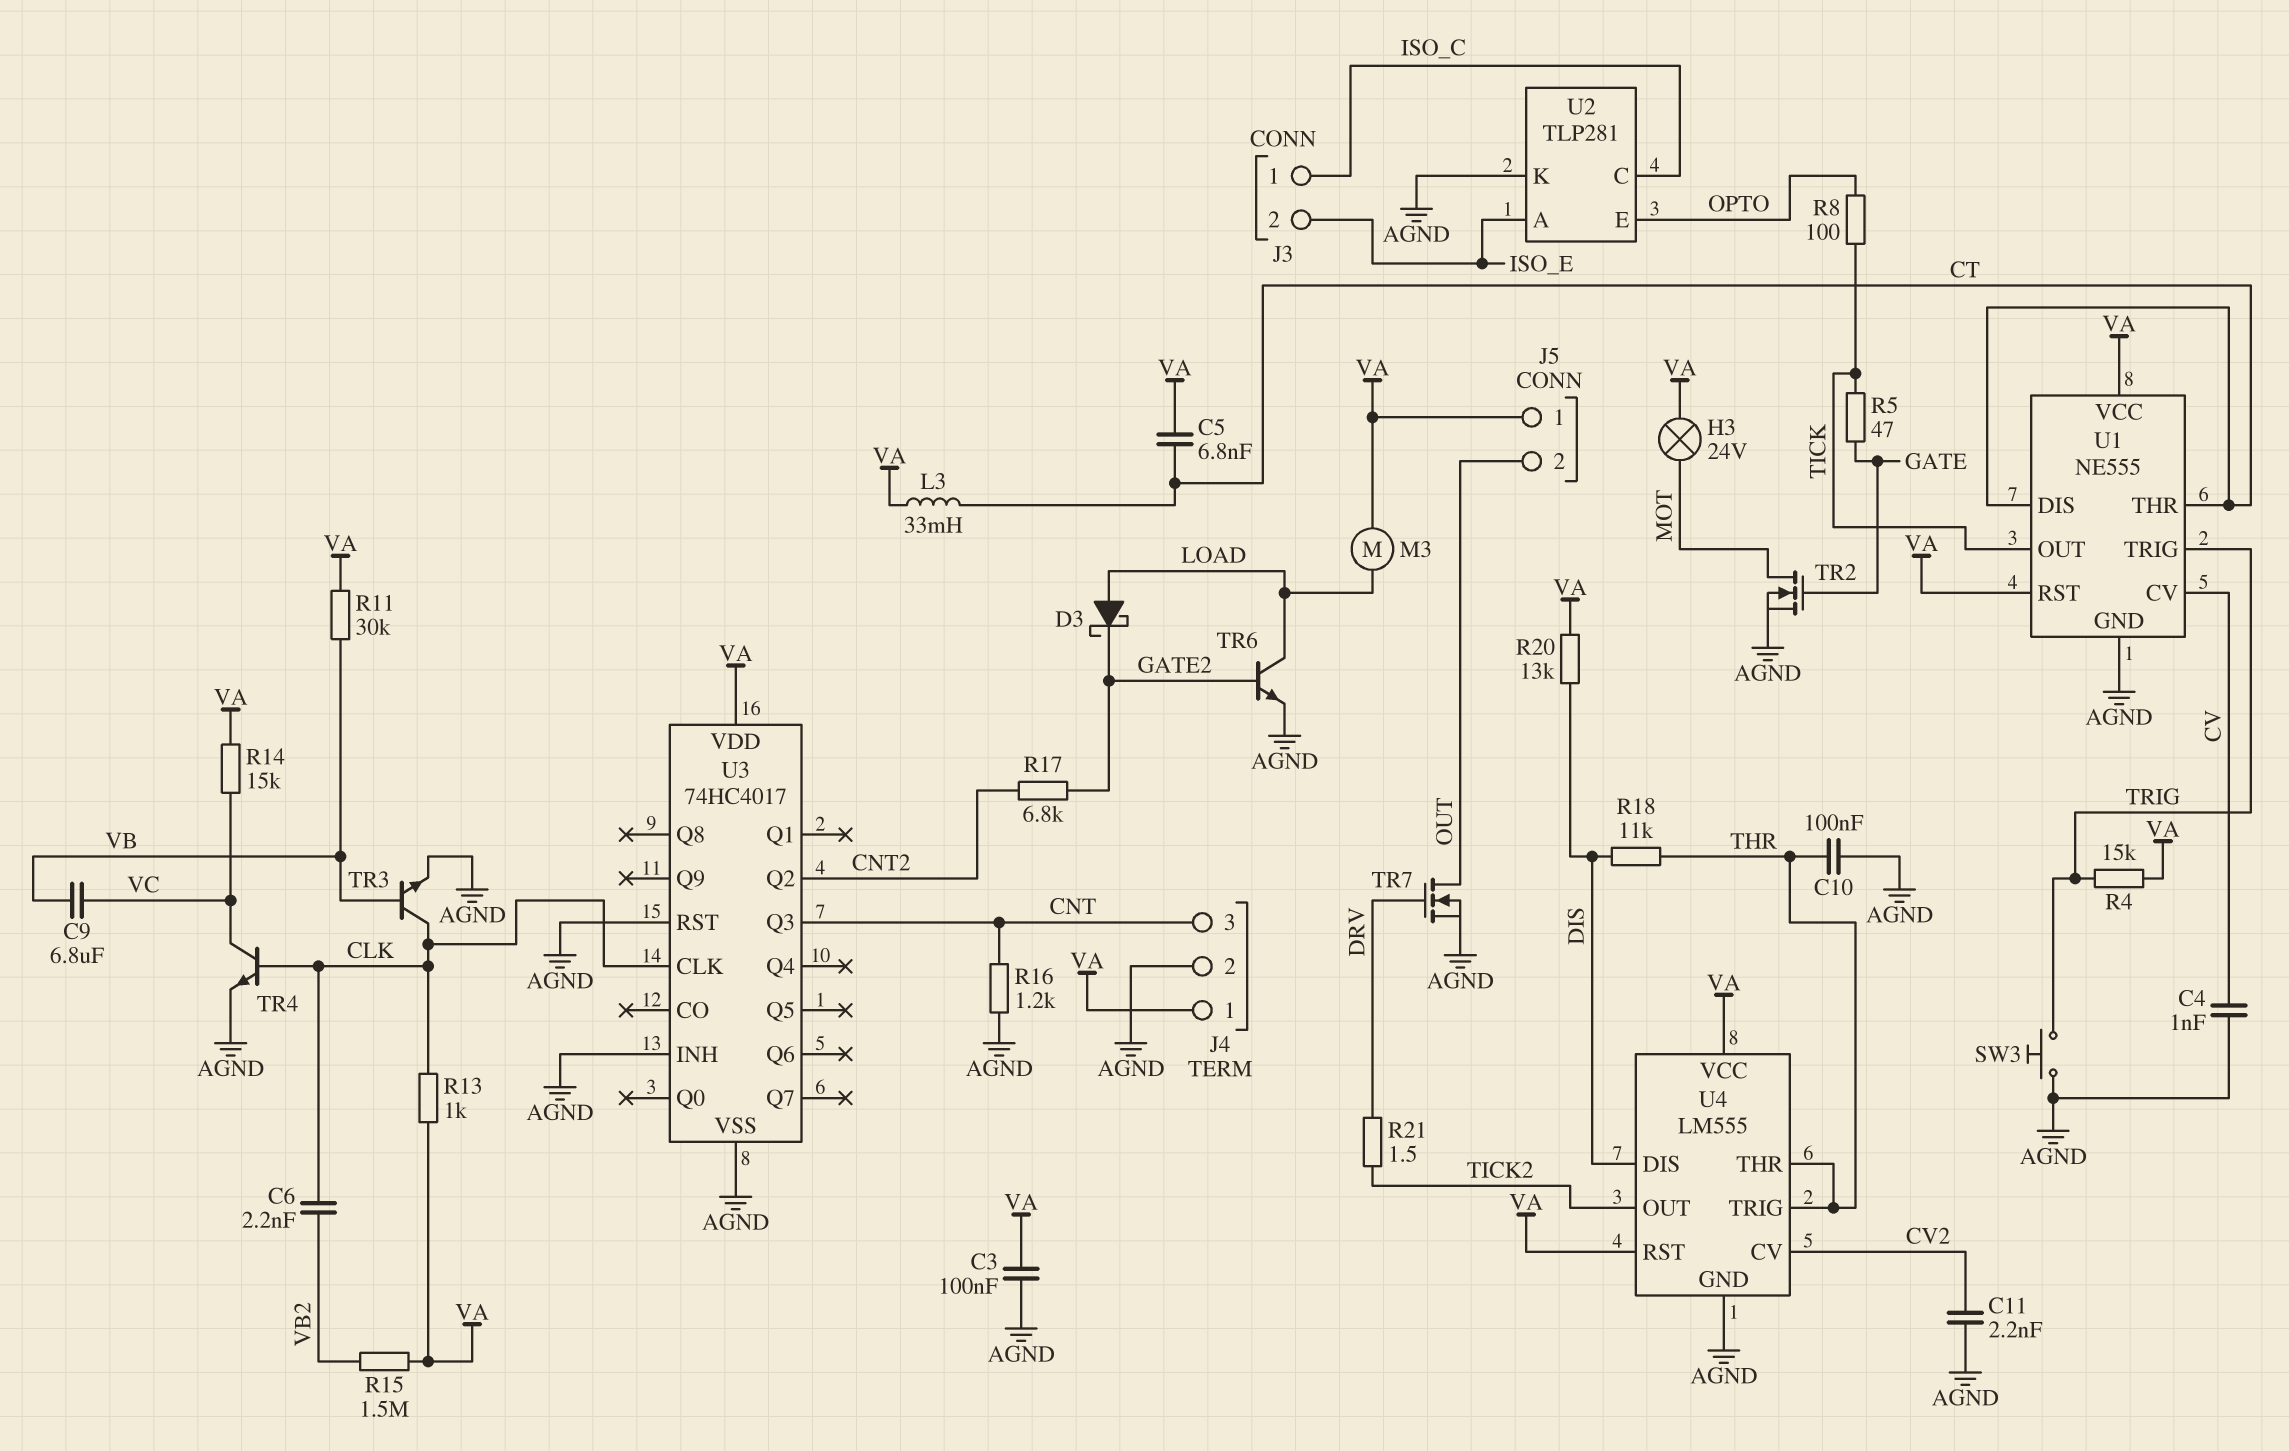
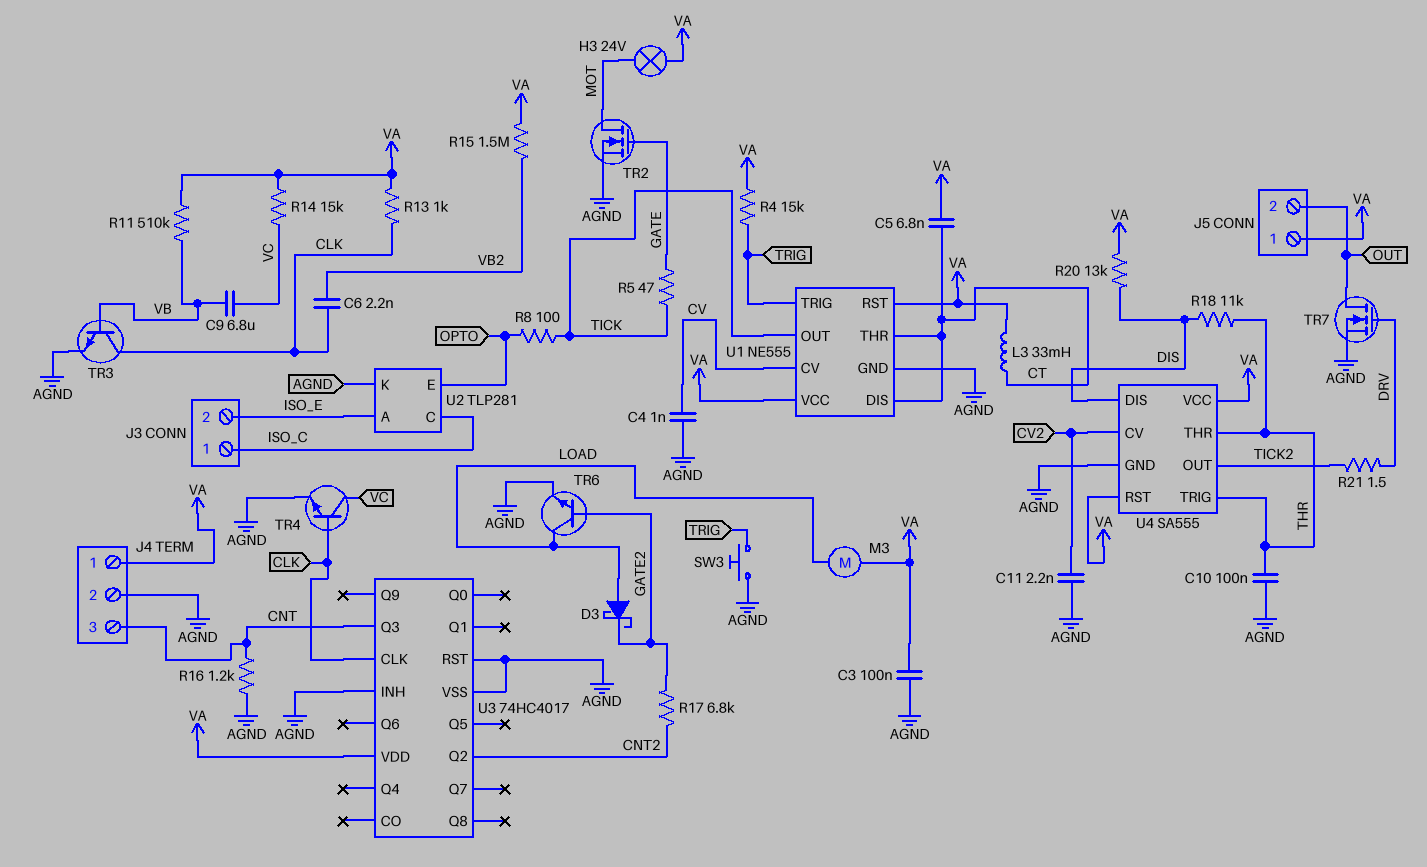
R11: 30k (VA, VB) -> 510k (VA, VB)
U4: LM555 -> SA555

